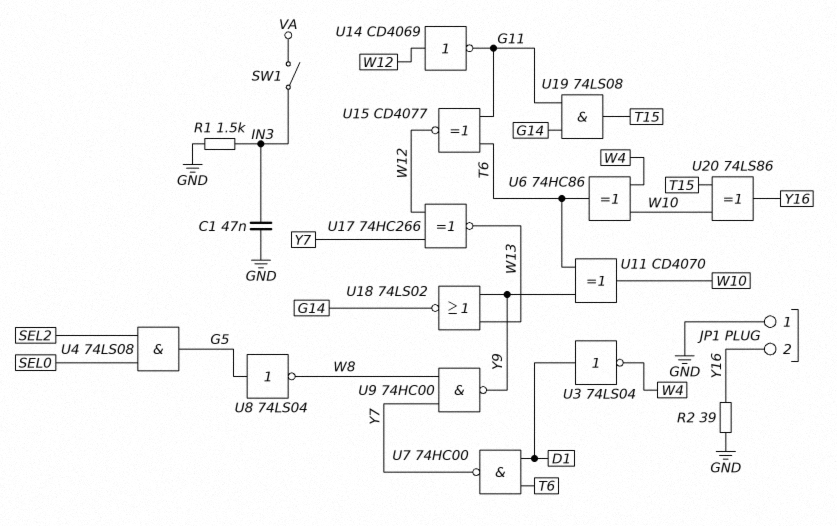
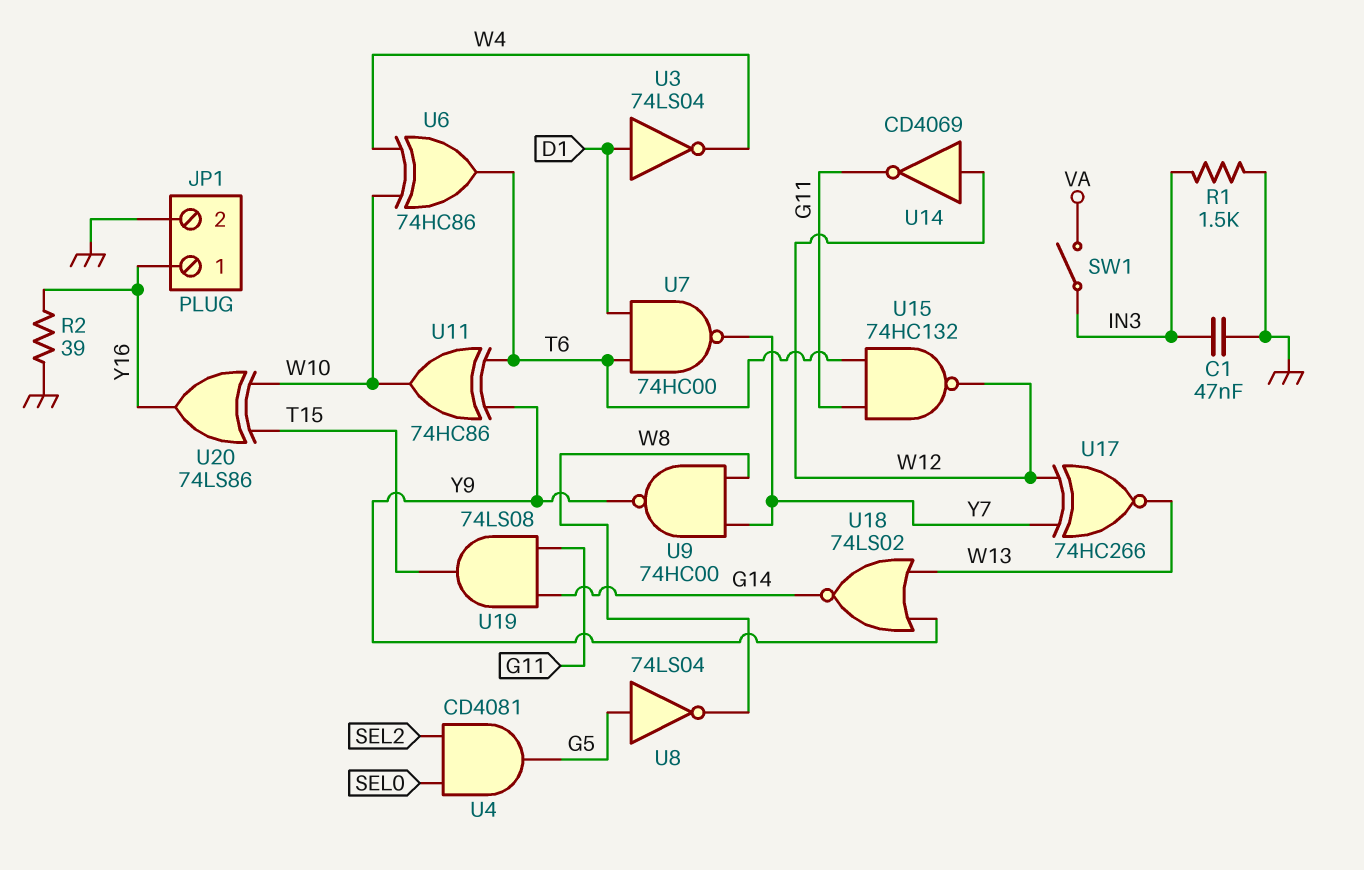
JP1 pin 1: GND -> Y16
JP1 pin 2: Y16 -> GND
U4: AND 74LS08 (in SEL0, in SEL2, out G5) -> AND CD4081 (in SEL0, in SEL2, out G5)
U11: XOR CD4070 (in T6, in Y9, out W10) -> XOR 74HC86 (in T6, in Y9, out W10)
U15: XNOR CD4077 (in G11, in T6, out W12) -> NAND 74HC132 (in G11, in T6, out W12)

